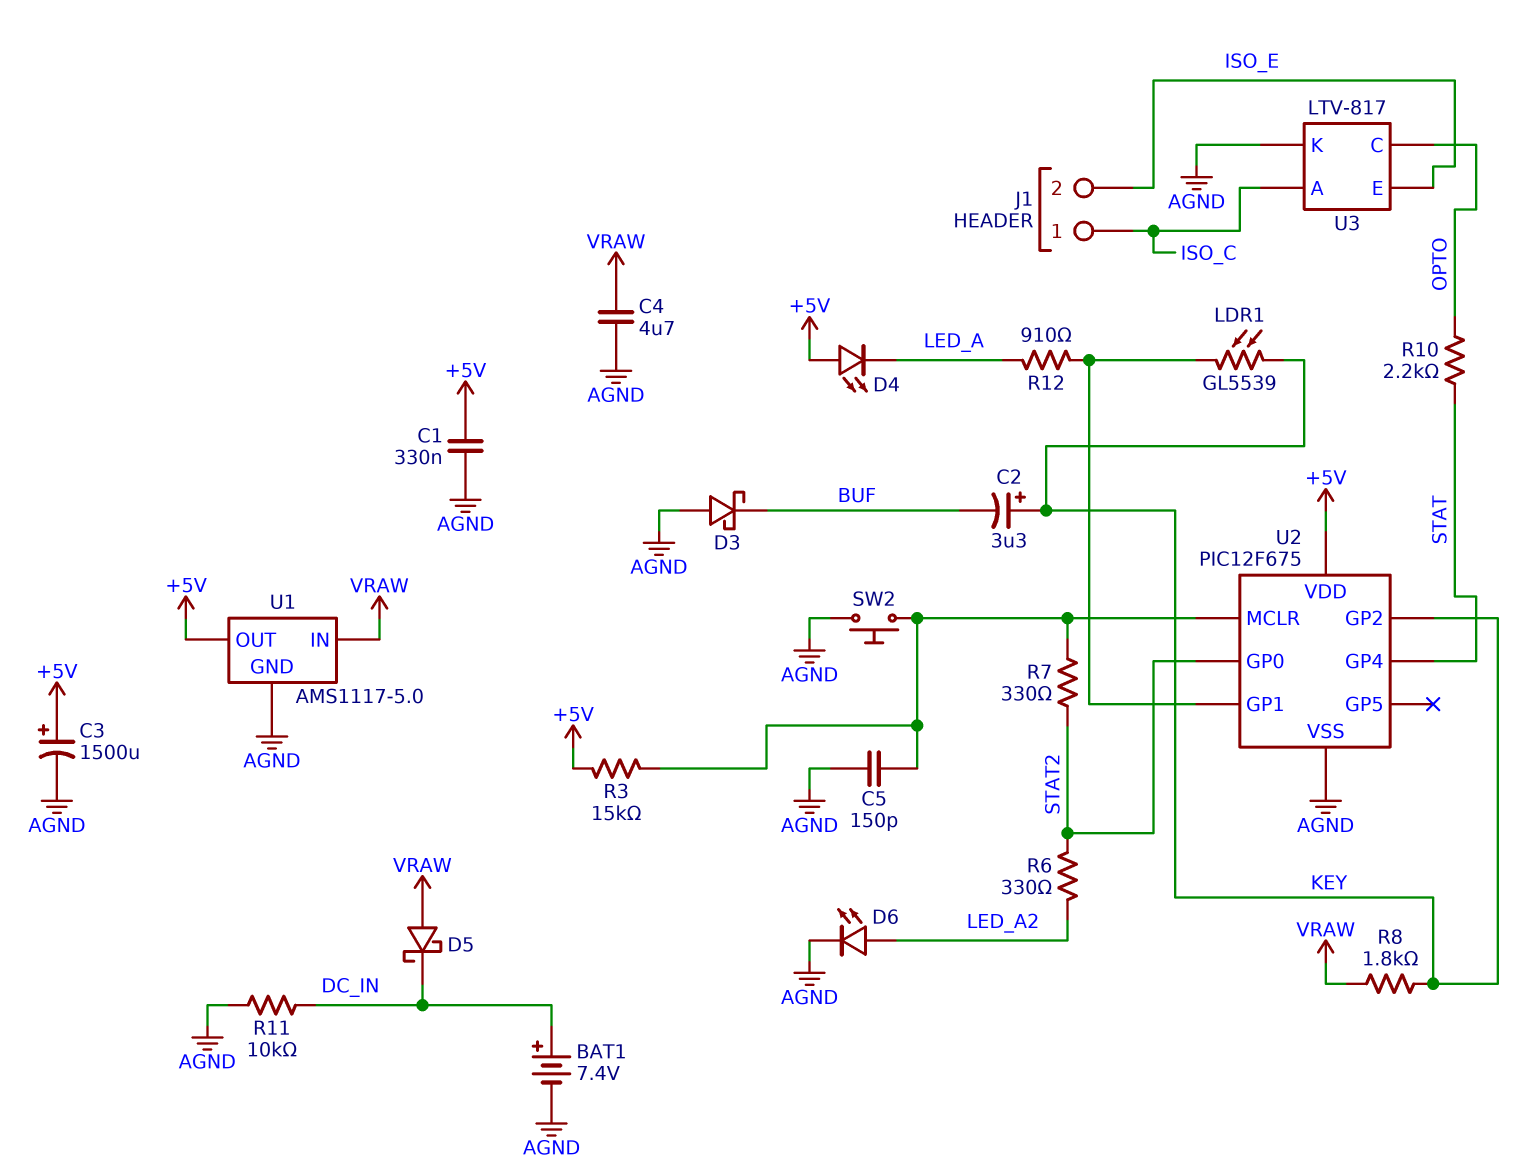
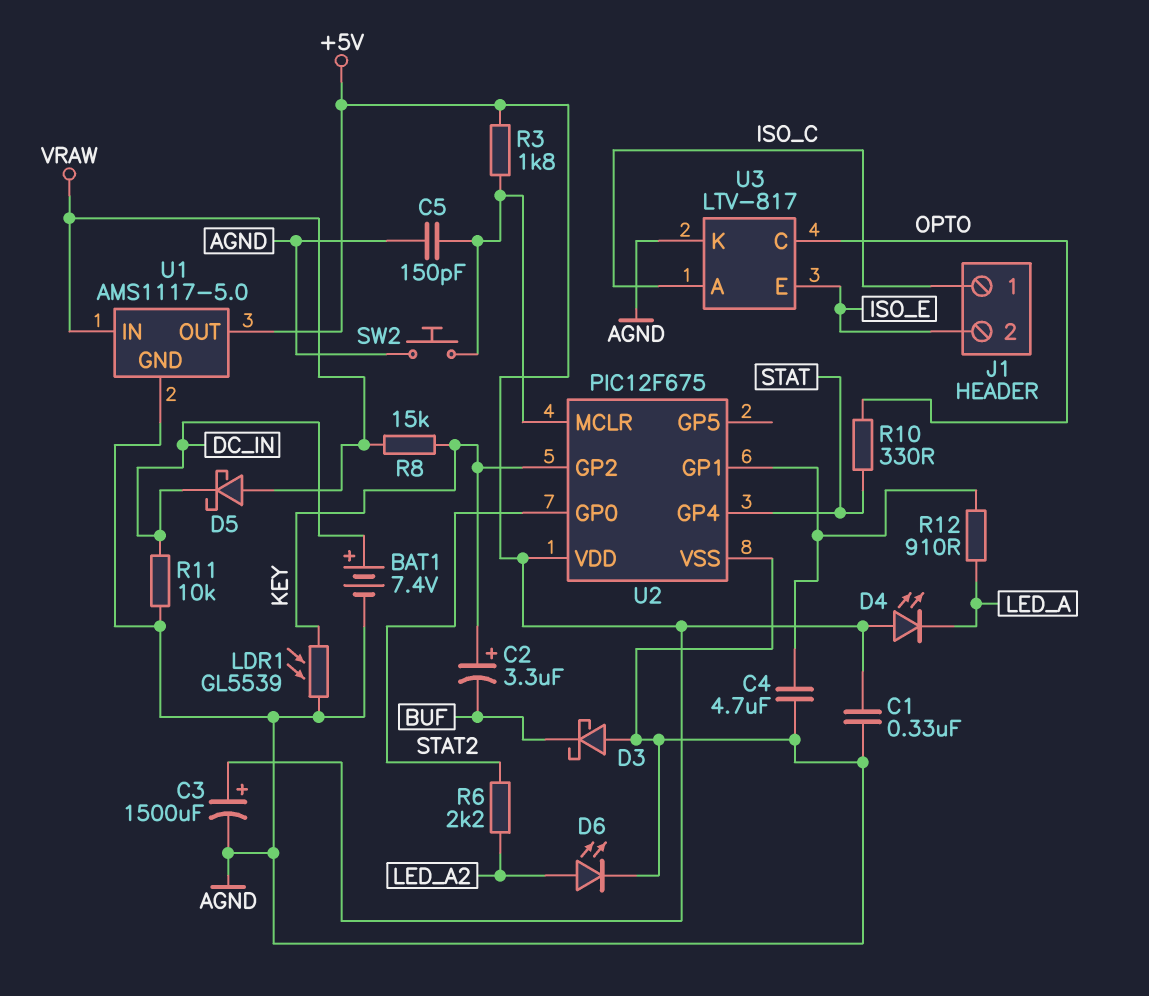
C4: 4.7uF (AGND, VRAW) -> 4.7uF (AGND, U2/GP1)
LDR1: GL5539 (KEY, U2/GP1) -> GL5539 (AGND, KEY)
R3: 15k (+5V, U2/MCLR) -> 1.8k (+5V, U2/MCLR)
R6: 330 (LED_A2, STAT2) -> 2.2k (LED_A2, STAT2)
R7: 330 (STAT2, U2/MCLR) -> none
R8: 1.8k (KEY, VRAW) -> 15k (KEY, VRAW)
R10: 2.2k (OPTO, STAT) -> 330 (OPTO, STAT)

